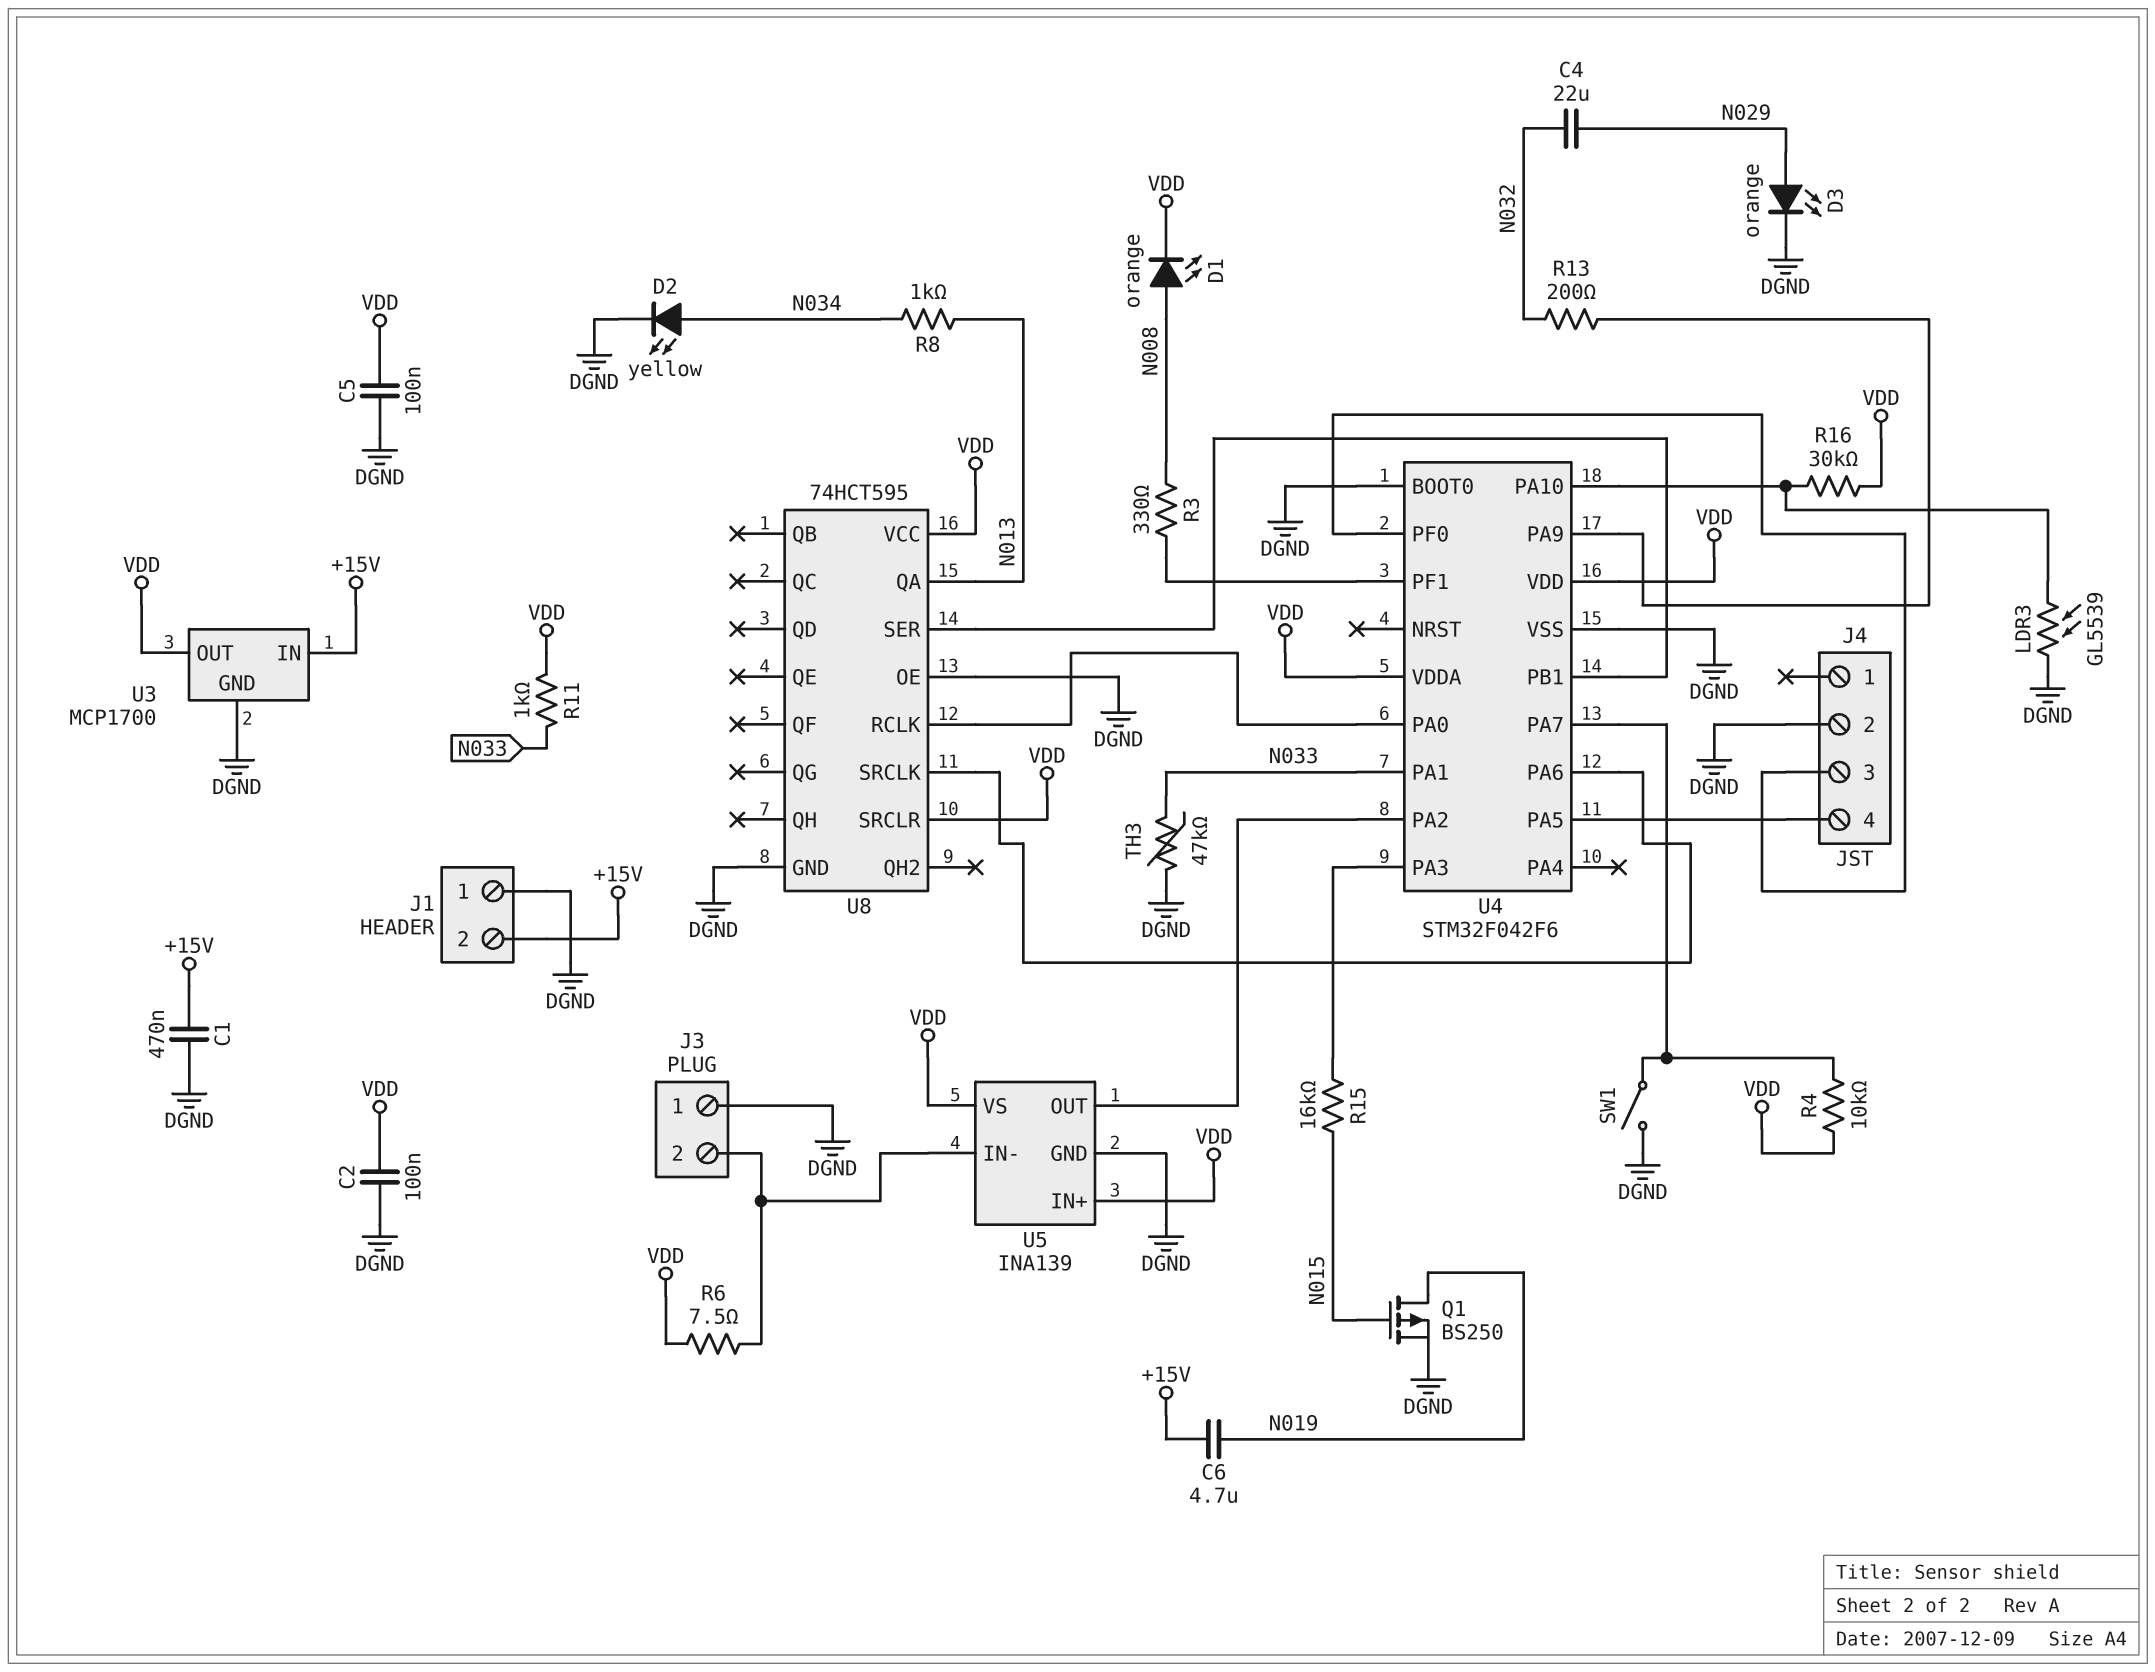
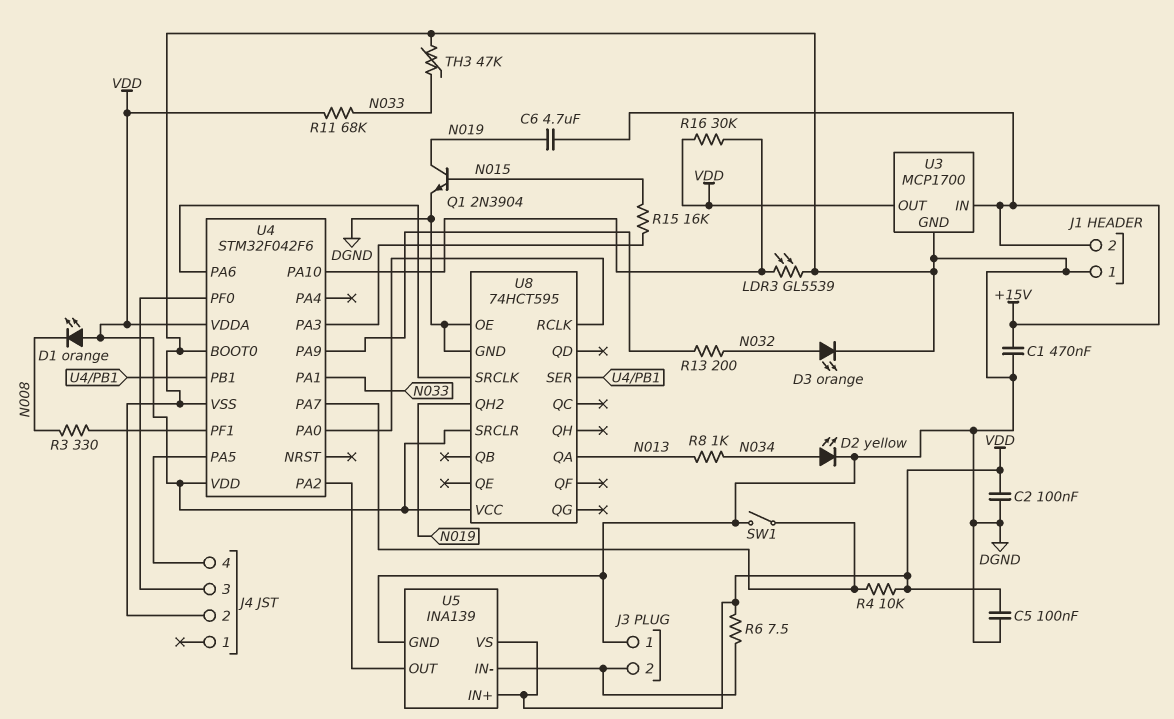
C4: 22uF (N029, N032) -> none
D1: LED orange (A N008, K VDD) -> LED orange (A VDD, K N008)
D3: LED orange (A N029, K DGND) -> LED orange (A N032, K DGND)
Q1: PMOS BS250 (G N015, D N019, S DGND) -> NPN 2N3904 (B N015, C N019, E DGND)
R11: 1k (N033, VDD) -> 68k (N033, VDD)
U8 pin QH2: none -> N019

